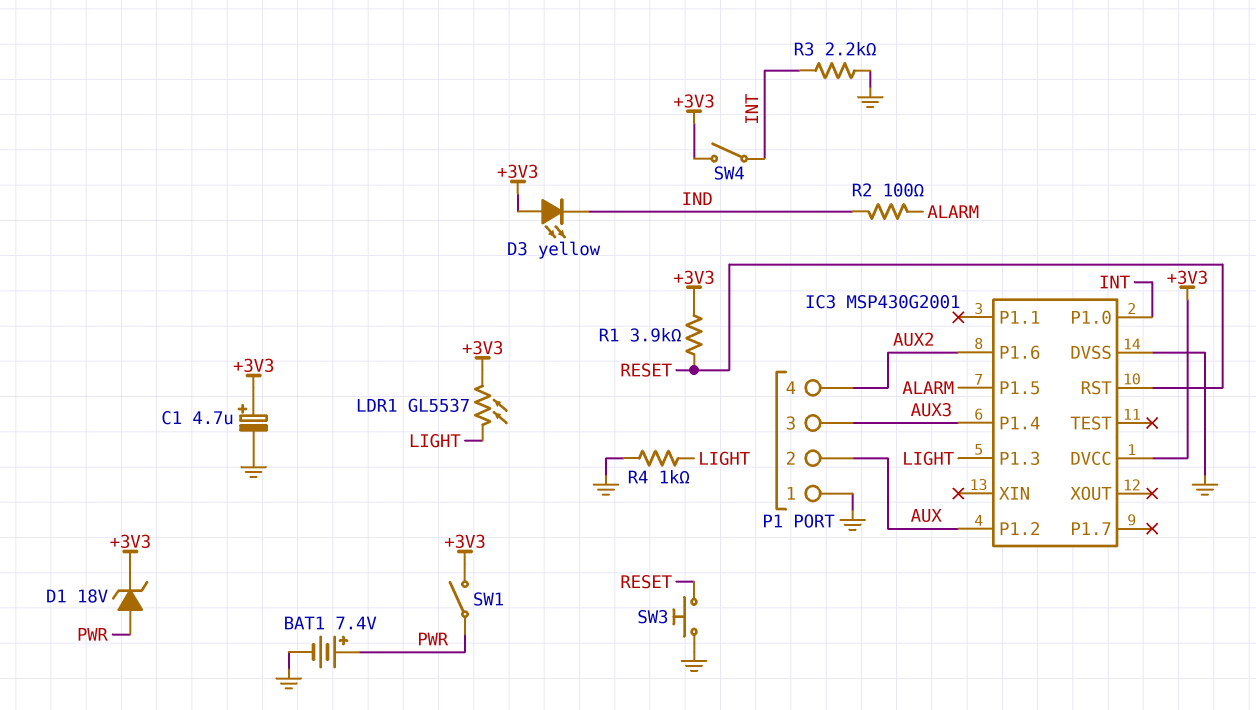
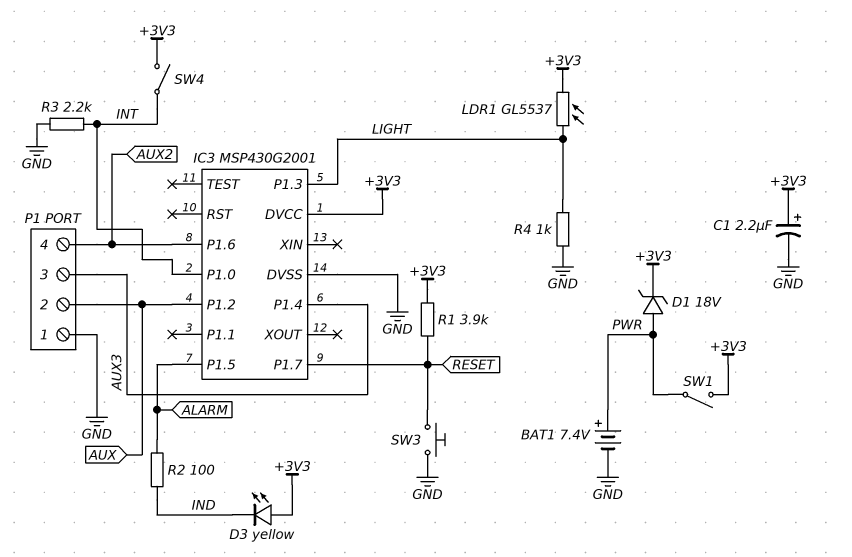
C1: 4.7uF (plus +3V3, minus GND) -> 2.2uF (plus +3V3, minus GND)
IC3 pin P1.7: none -> RESET
IC3 pin RST: RESET -> none

